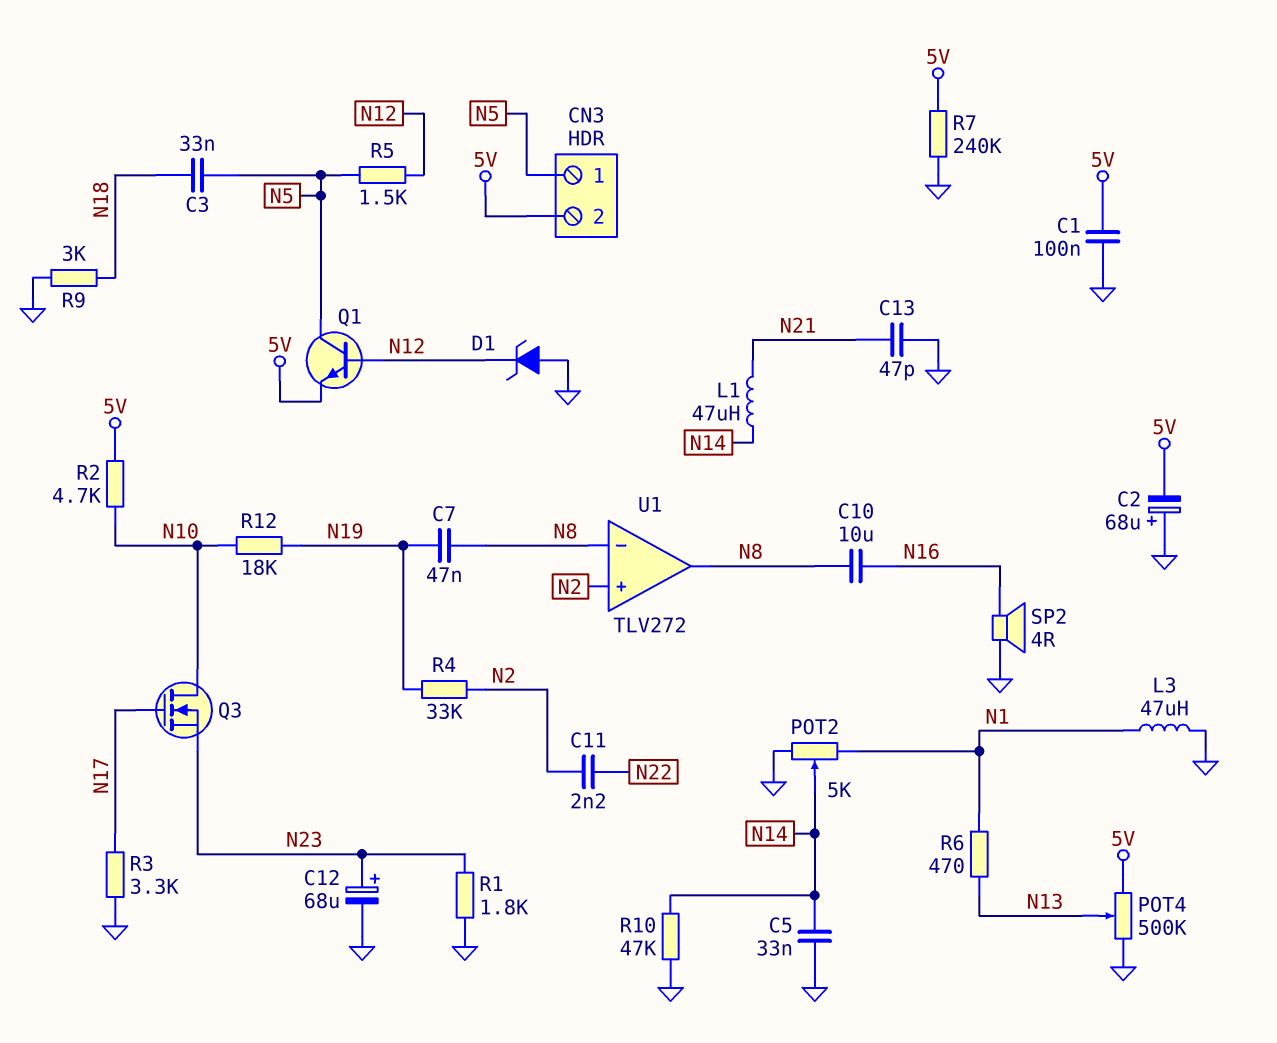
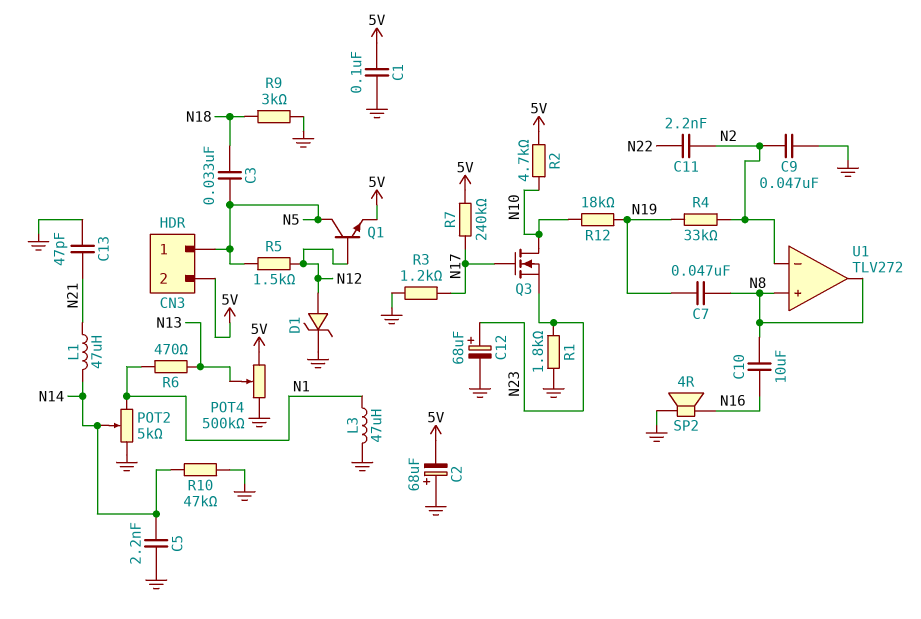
C5: 33nF (GND, N14) -> 2.2nF (GND, N14)
C9: none -> 47nF (GND, N2)
D1: zener (A GND, K N12) -> zener (A N12, K GND)
R3: 3.3k (GND, N17) -> 1.2k (GND, N17)
R7: 240k (5V, GND) -> 240k (5V, N17)
U1 pin in+: N2 -> N8
U1 pin in-: N8 -> N2

